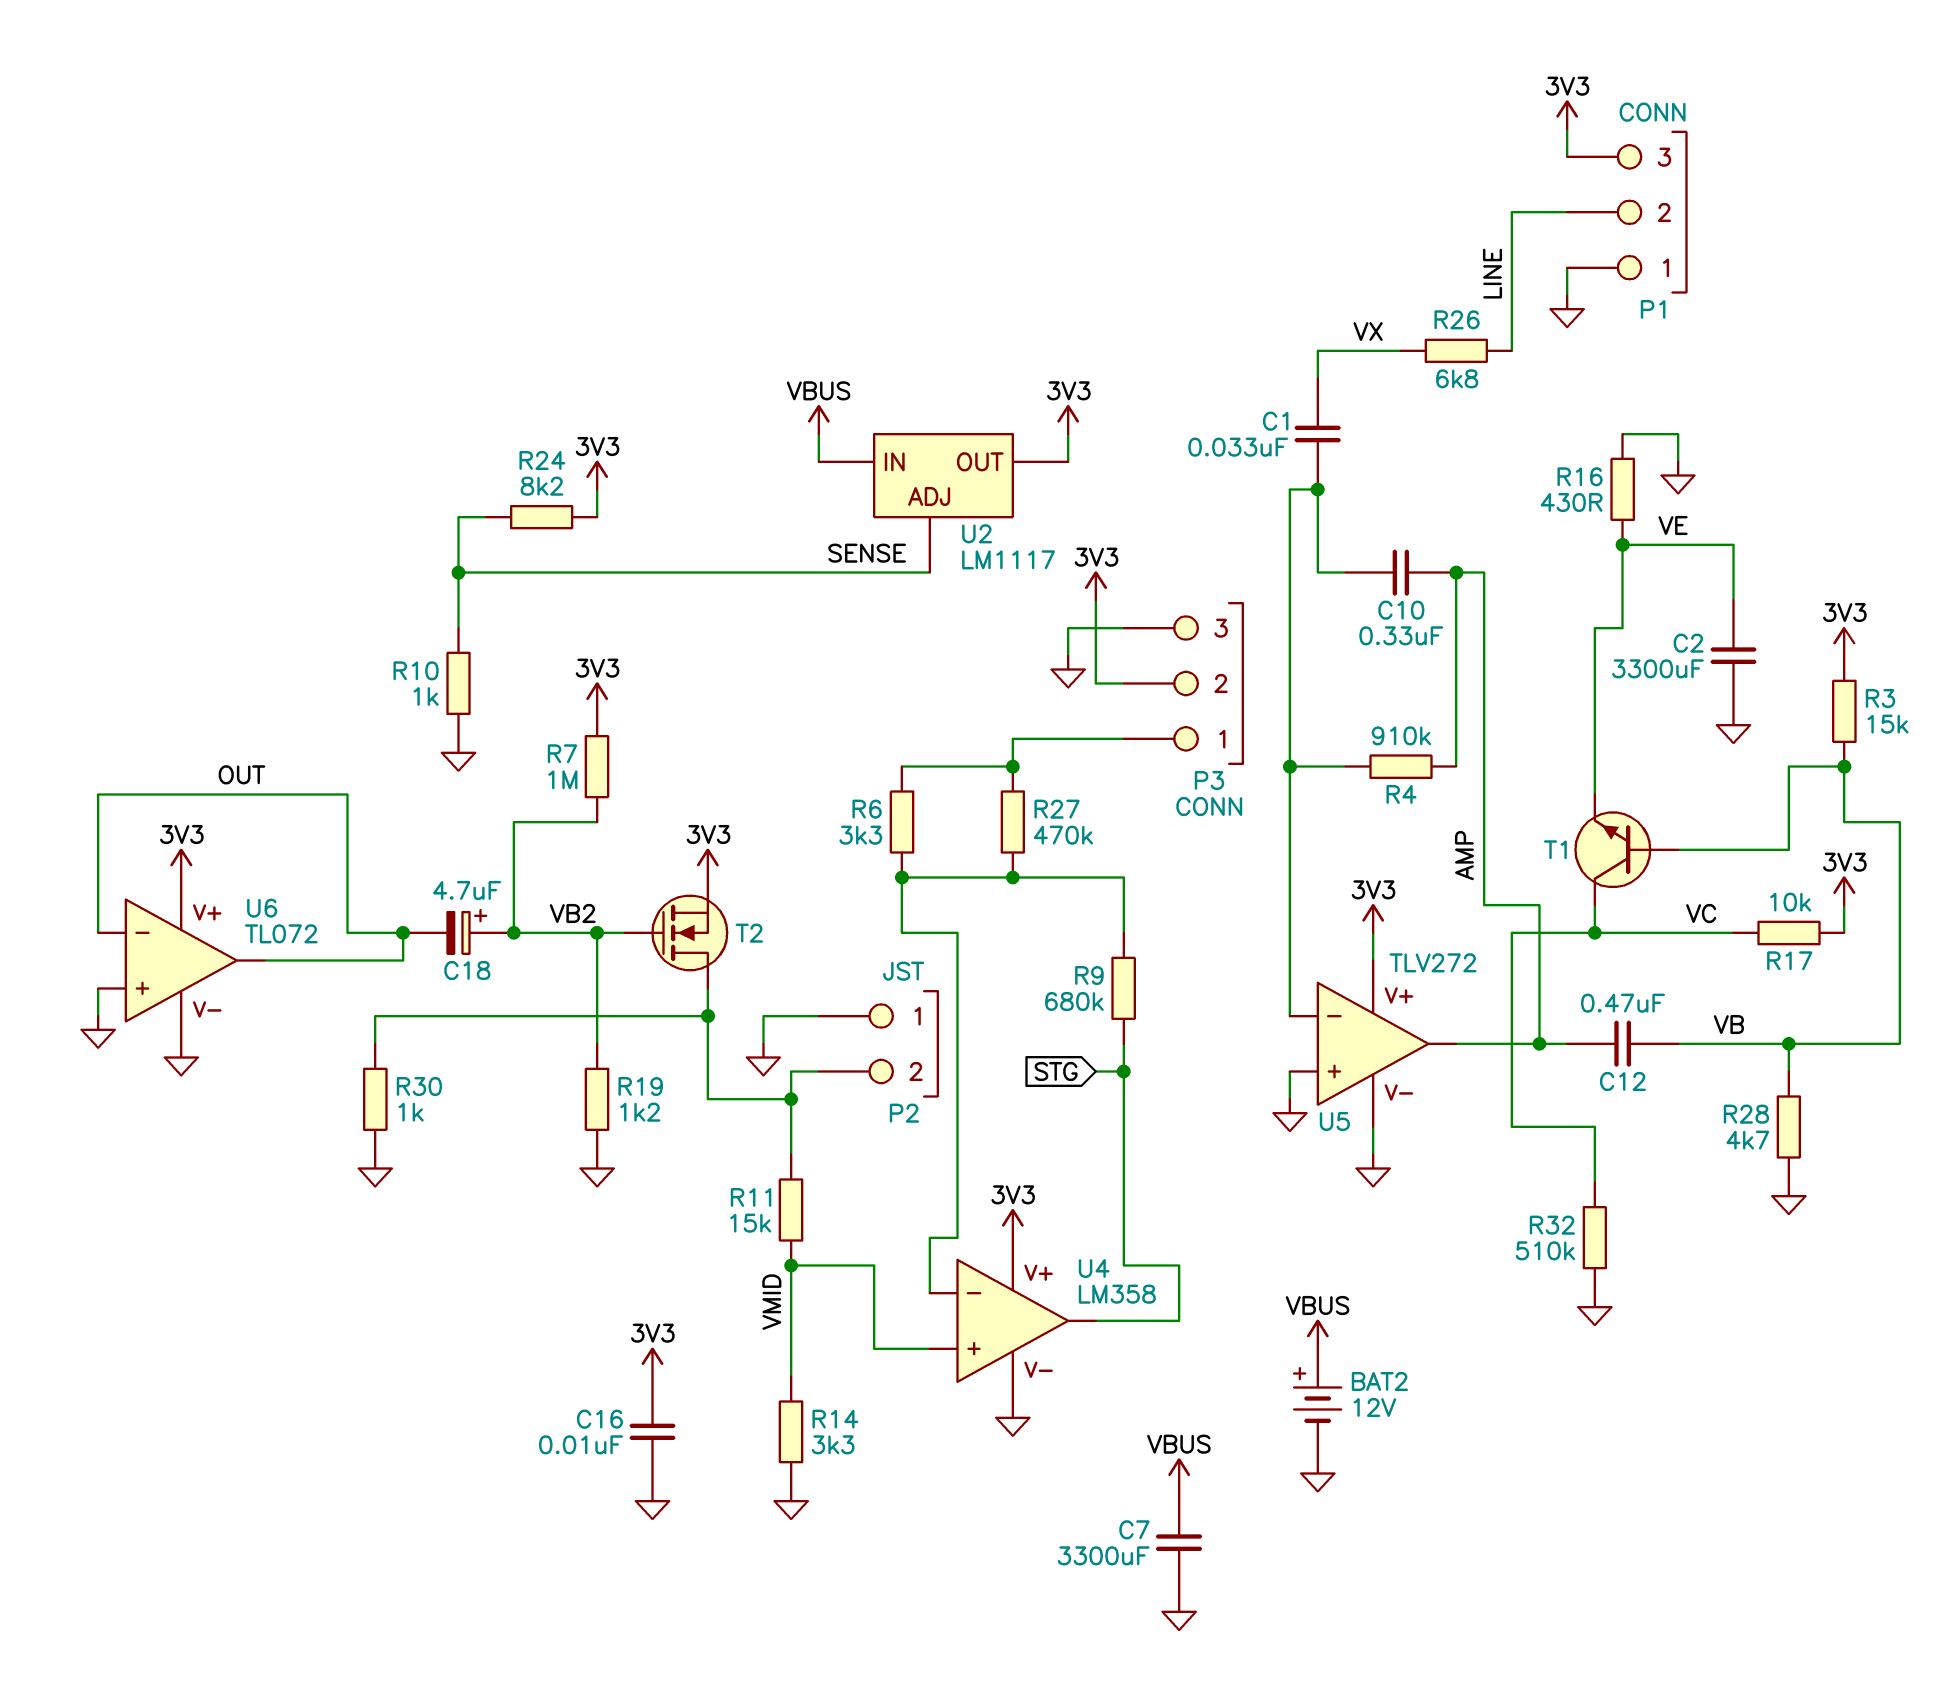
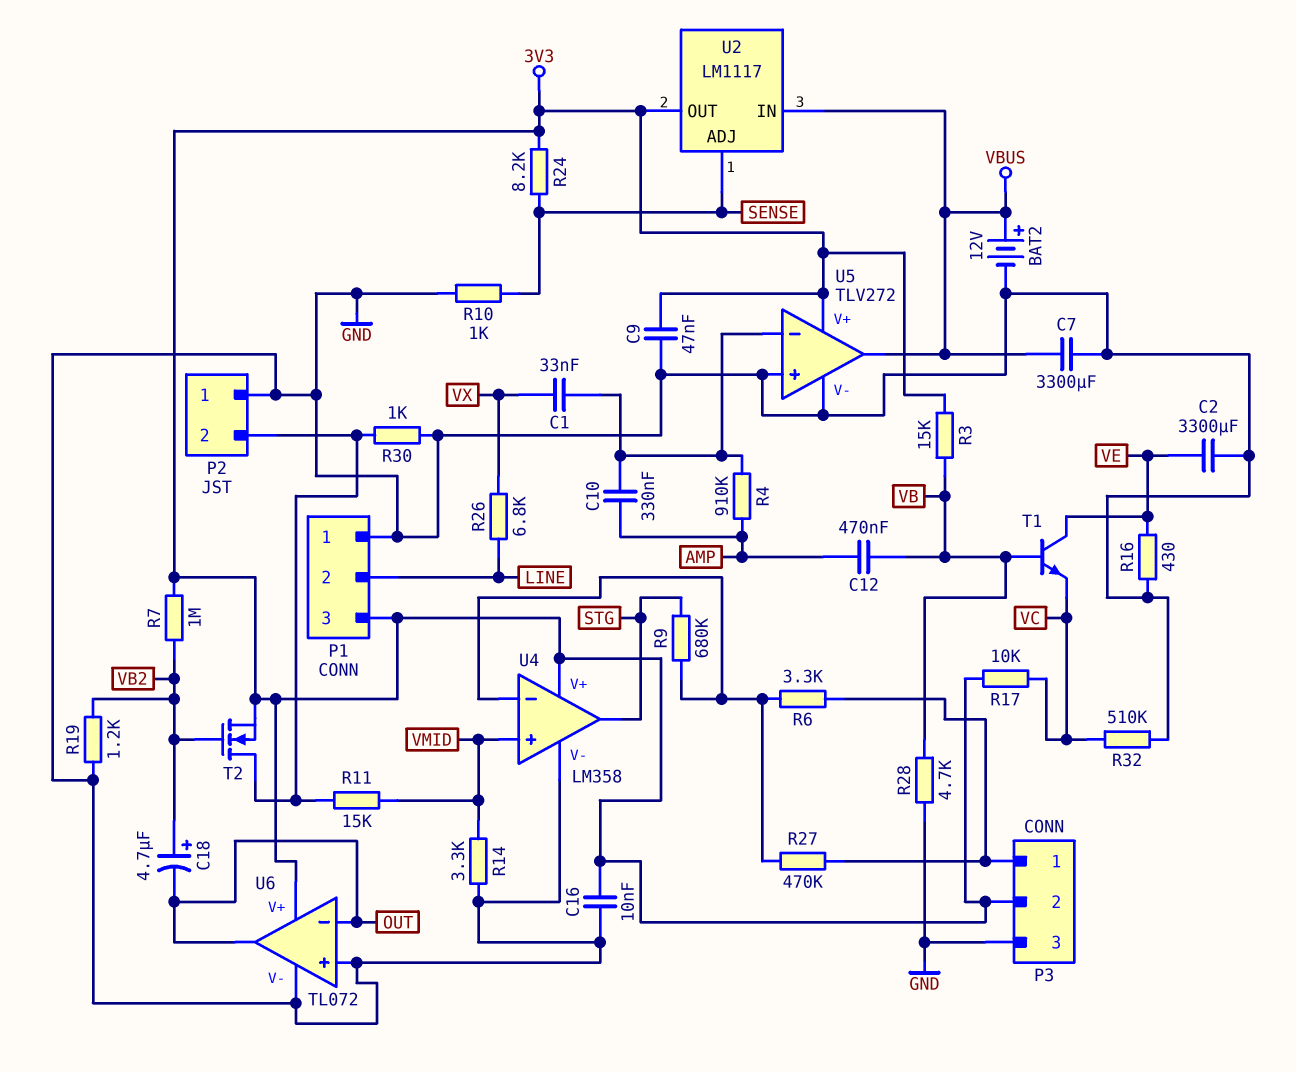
C9: none -> 47nF (3V3, GND)
T1: NPN (B VB, C VC, E VE) -> NPN (B VB, C VE, E VC)
U5 pin out: AMP -> VBUS

